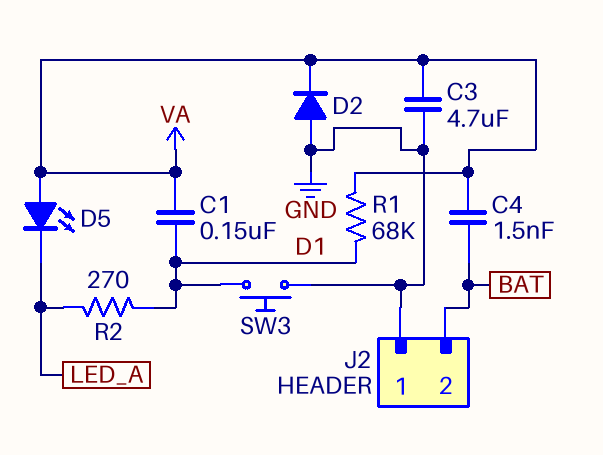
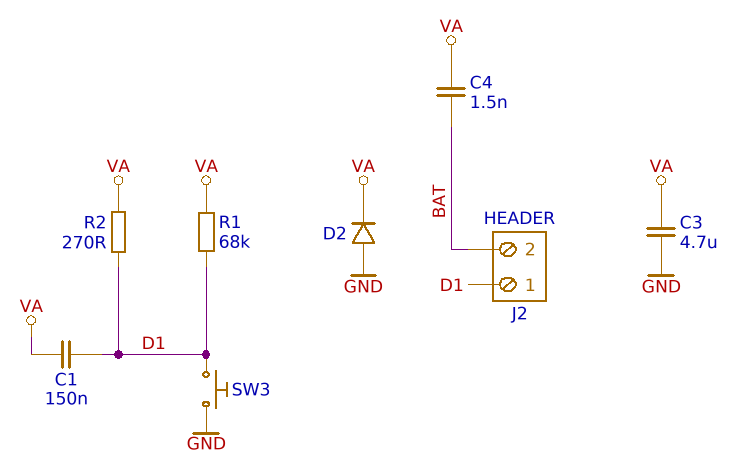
D5: LED (A VA, K LED_A) -> none
J2 pin 1: GND -> D1
R2: 270 (D1, LED_A) -> 270 (D1, VA)

